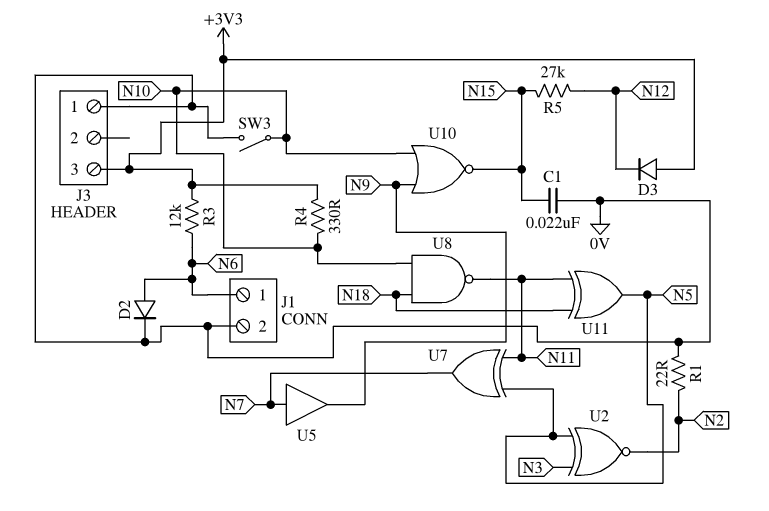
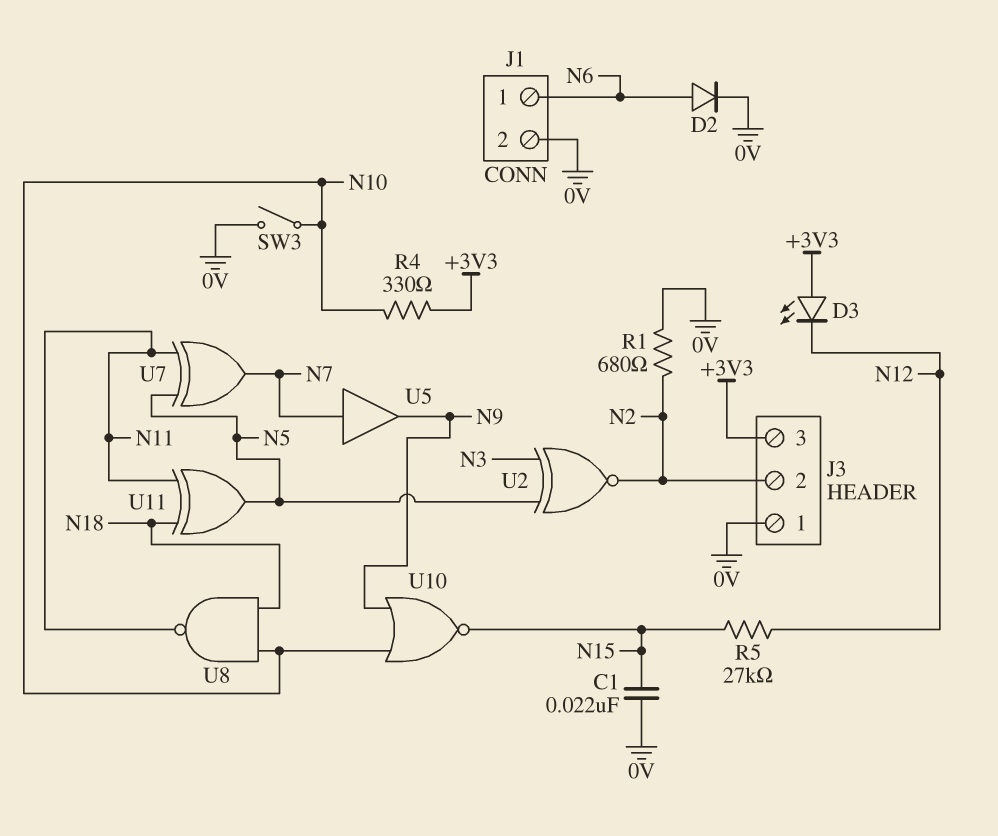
D3: diode (A +3V3, K N12) -> LED (A +3V3, K N12)
J3 pin 2: none -> N2
R1: 22 (0V, N2) -> 680 (0V, N2)
R3: 12k (+3V3, N6) -> none

